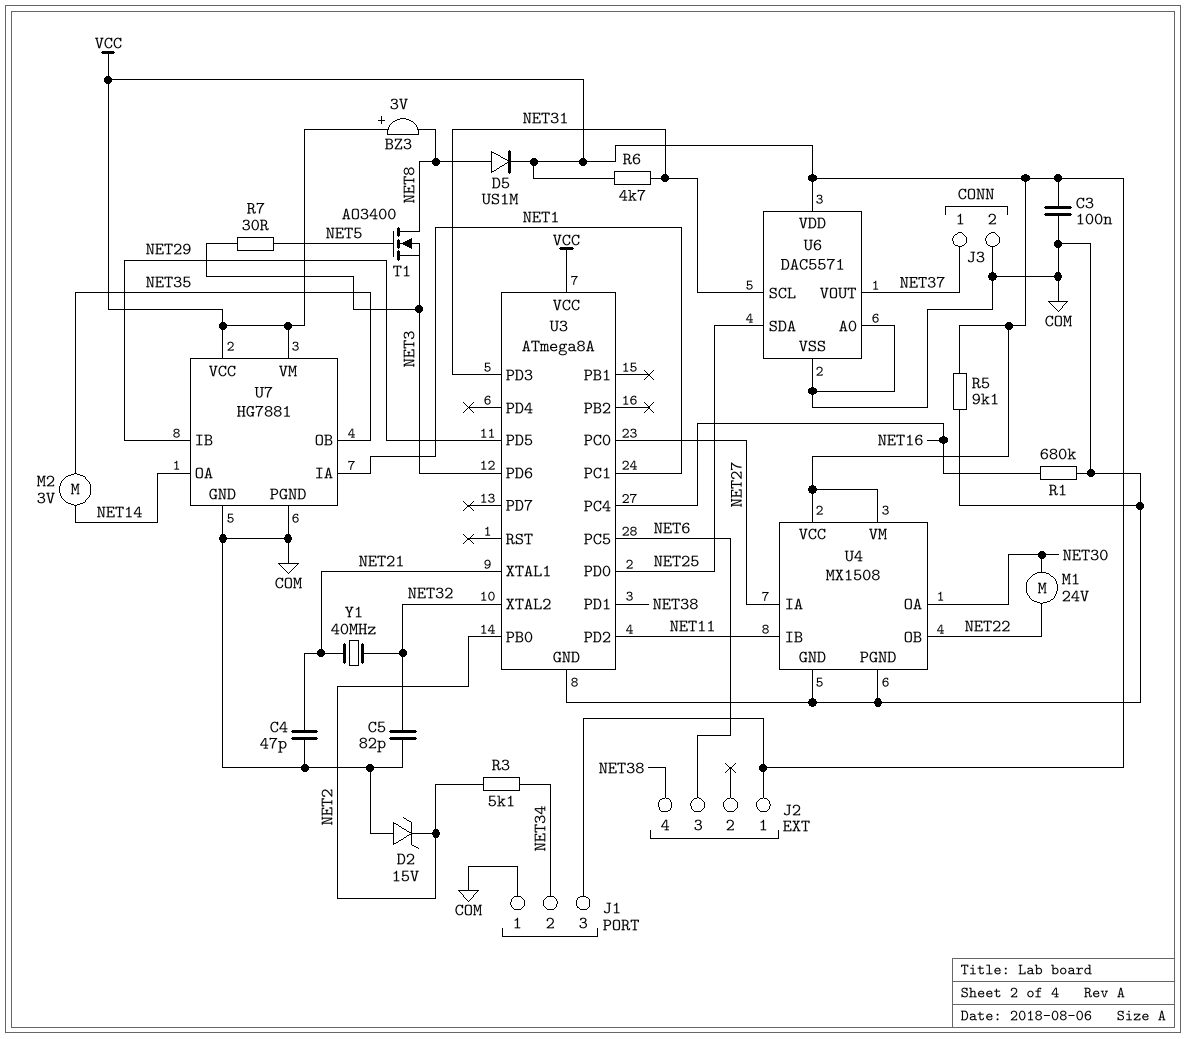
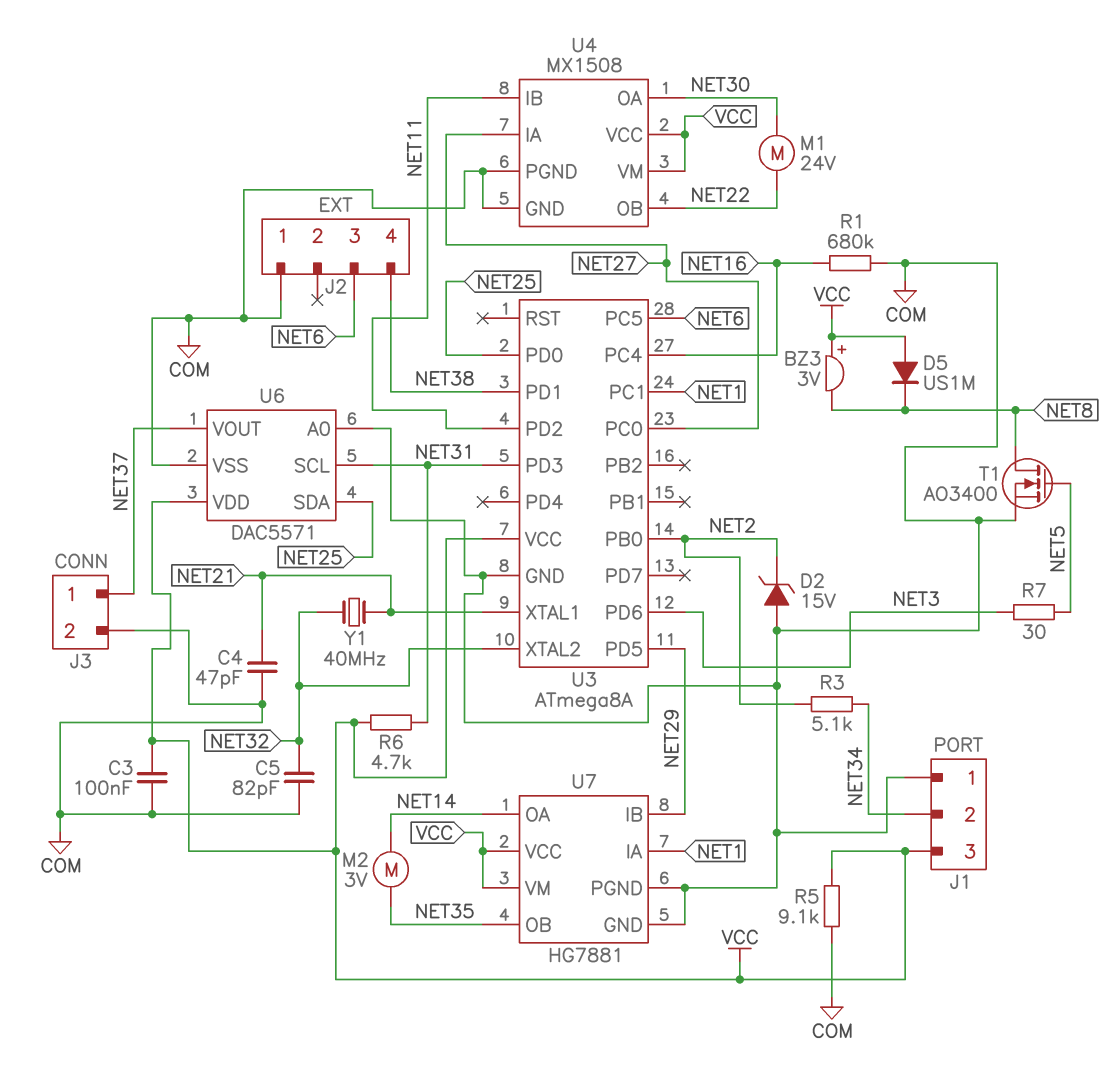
D5: diode US1M (A NET8, K VCC) -> diode US1M (A VCC, K NET8)
J2 pin 1: VCC -> COM
T1: NMOS AO3400 (G NET5, D NET8, S NET3) -> NMOS AO3400 (G NET5, D NET8, S COM)

